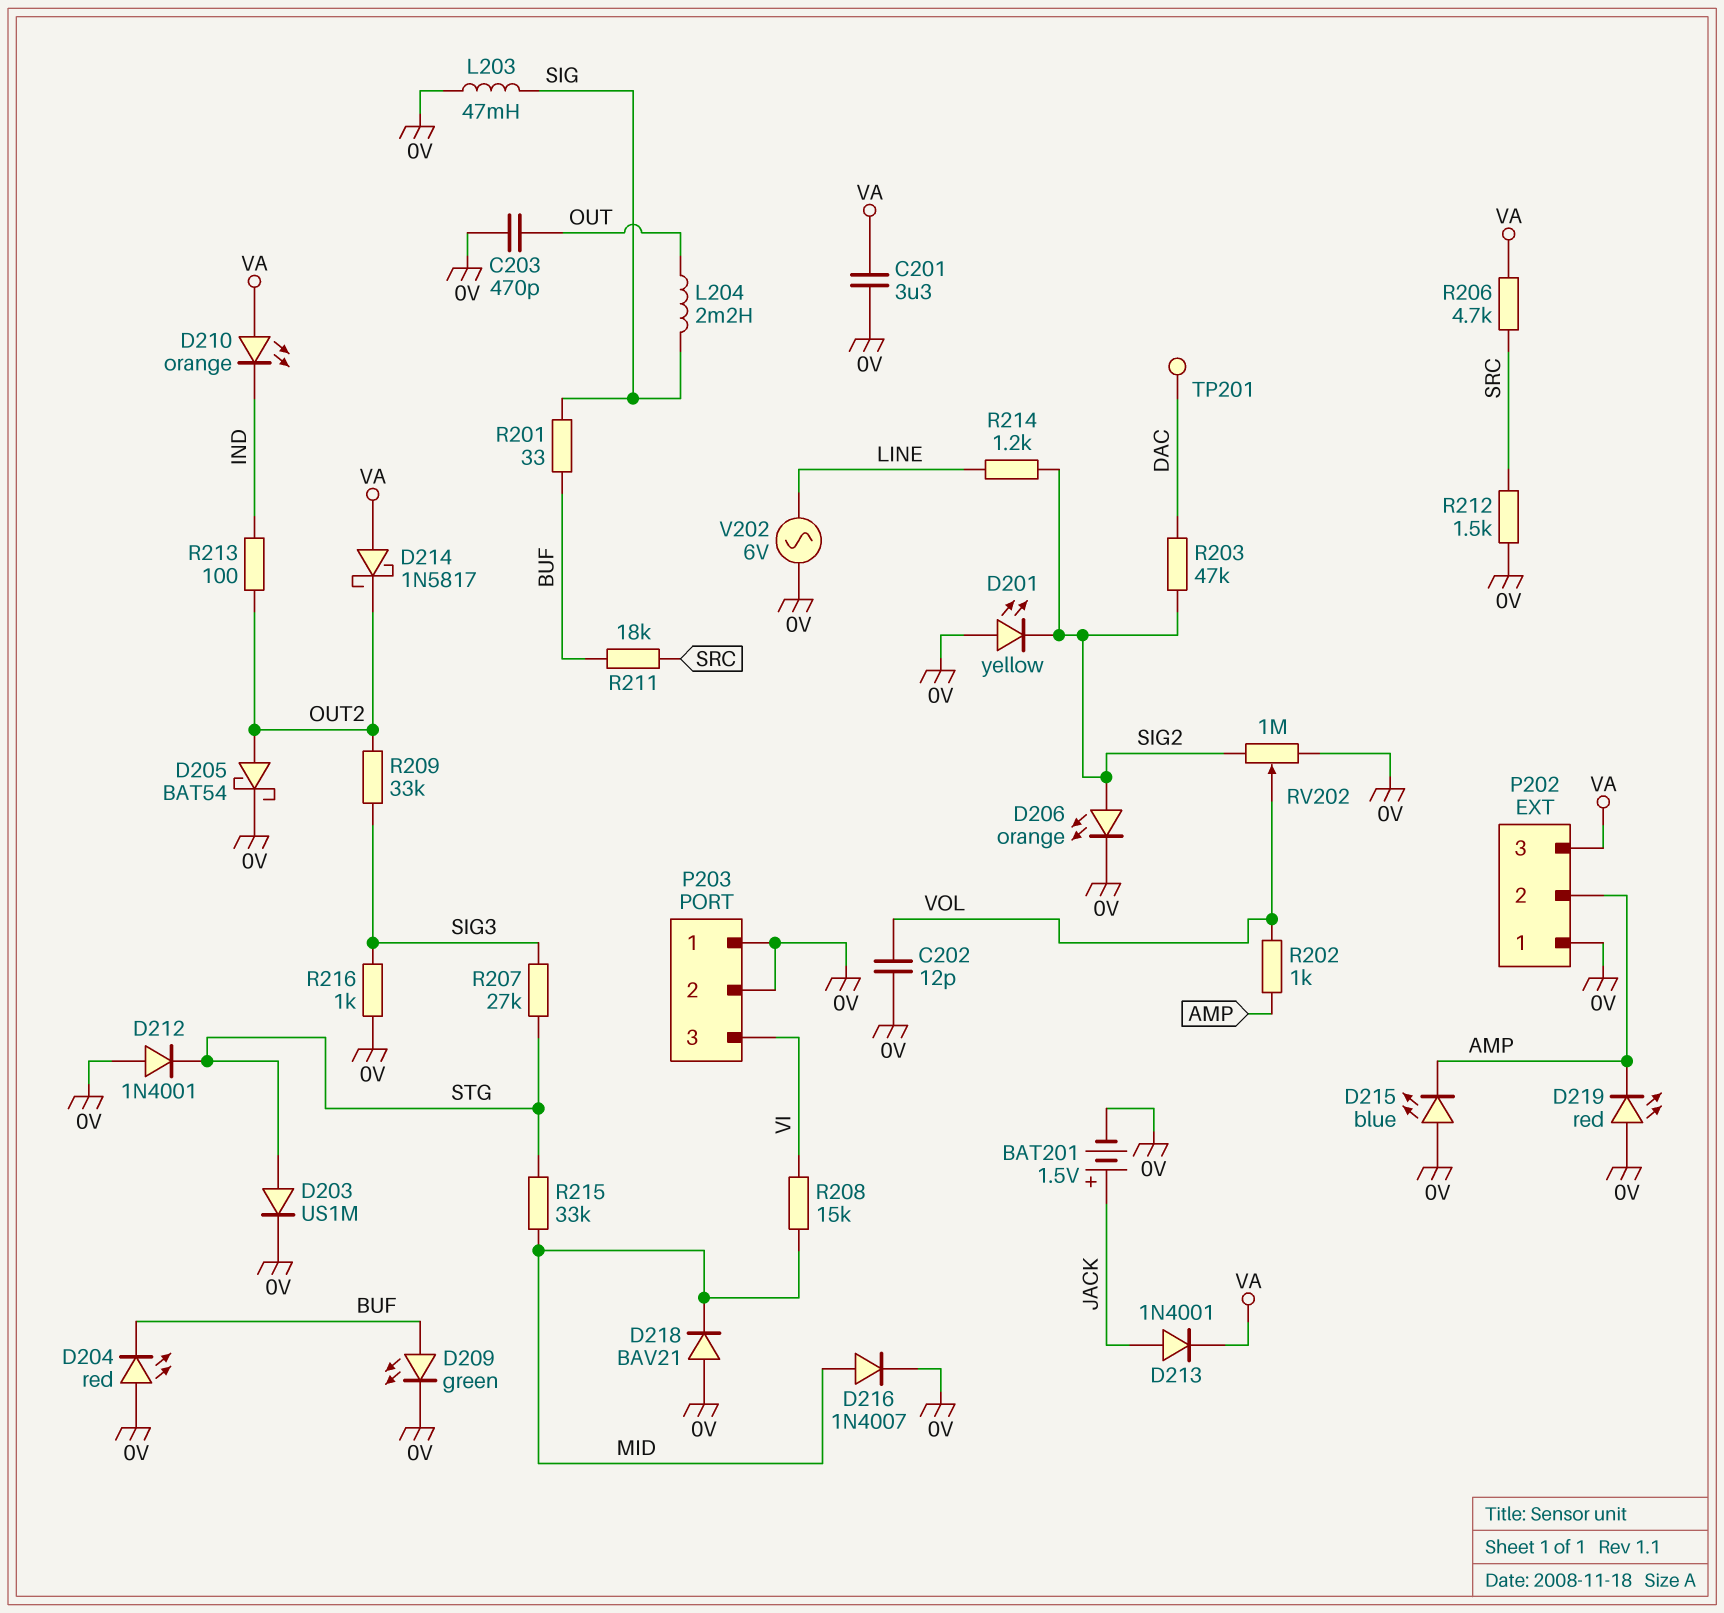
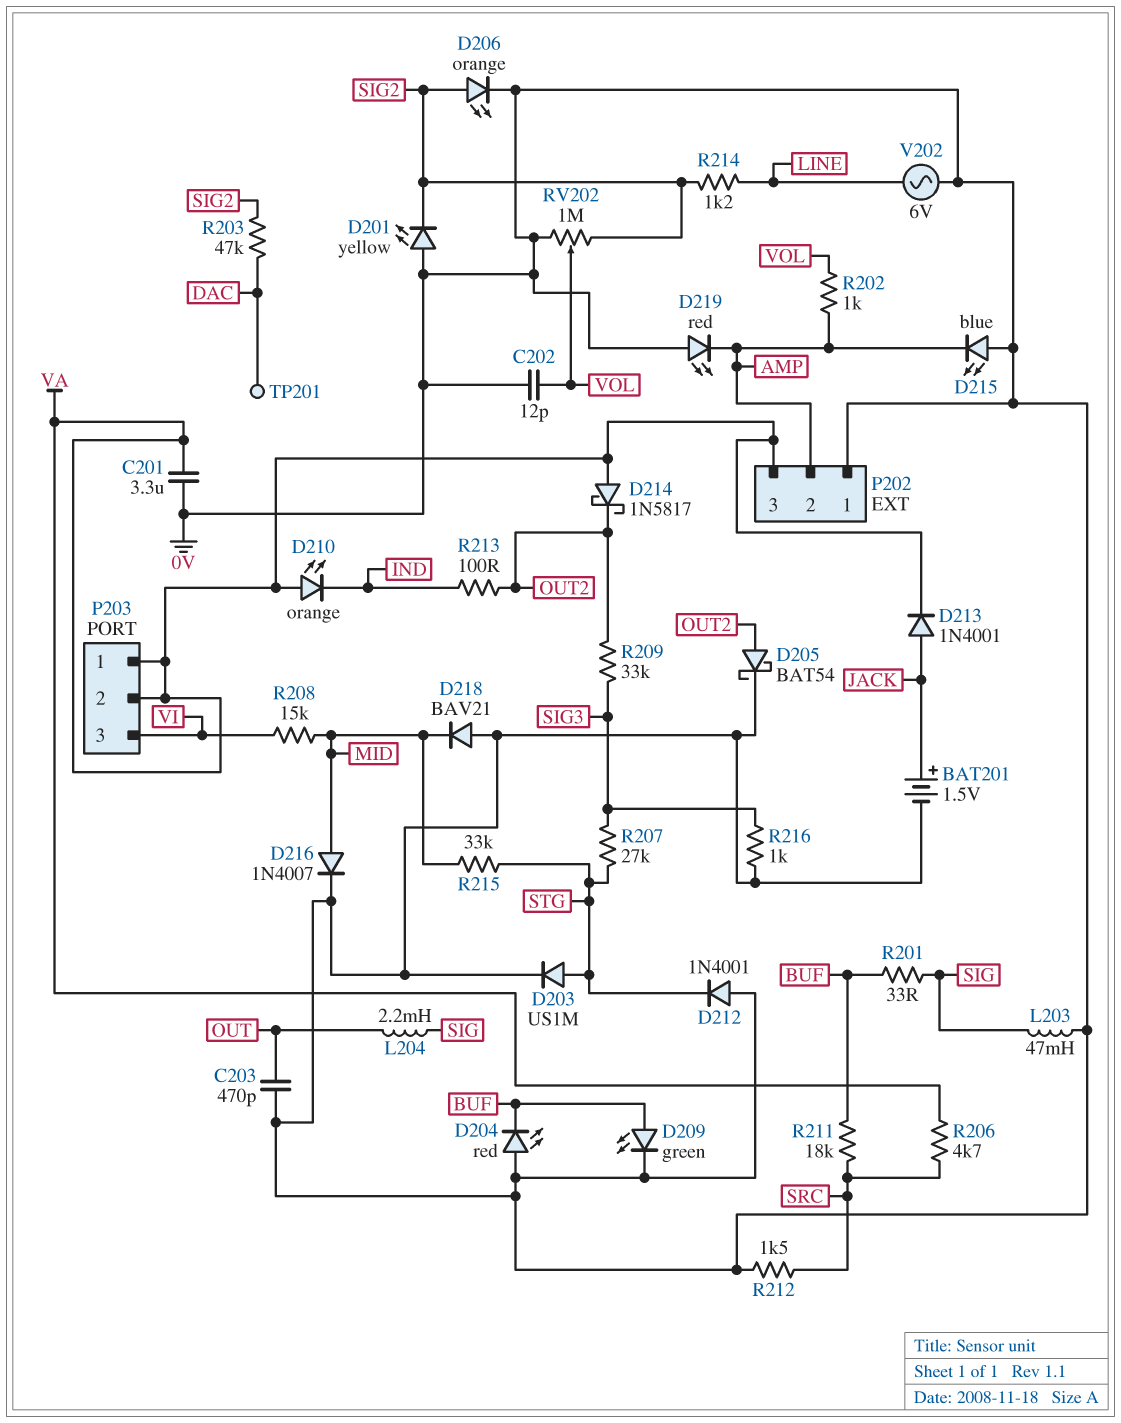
P203 pin 1: 0V -> VA
P203 pin 2: 0V -> VA

